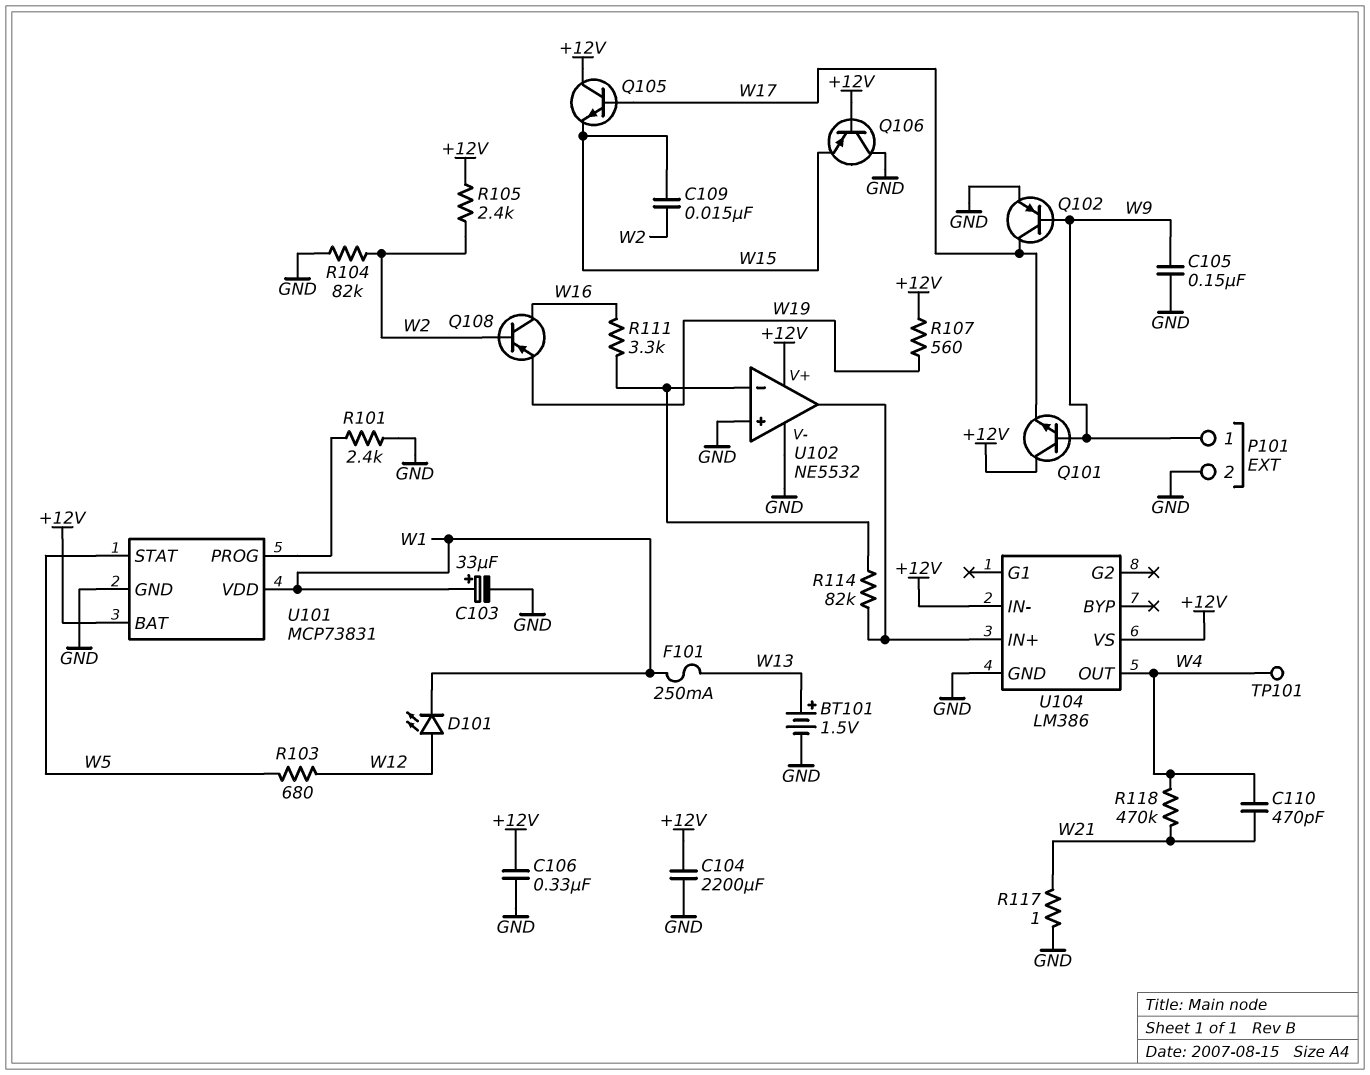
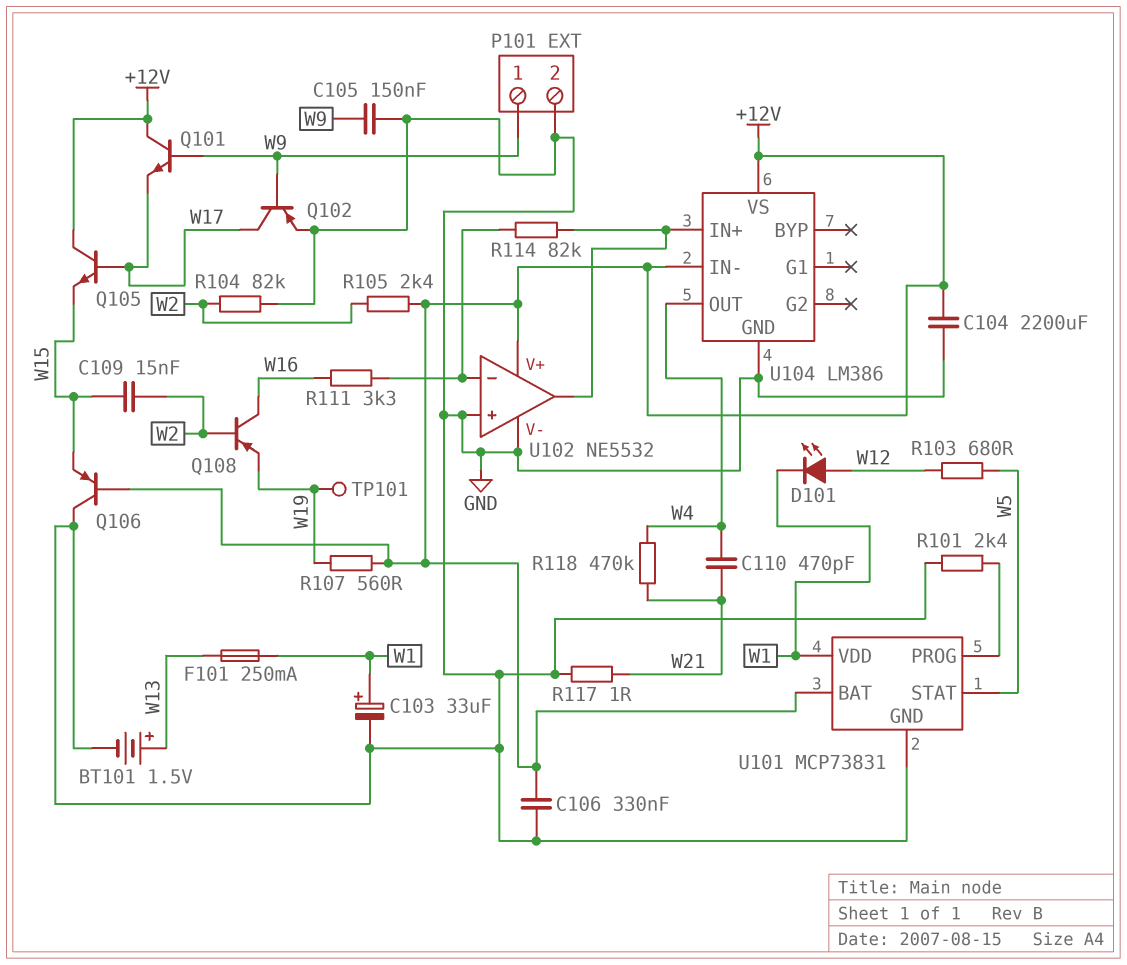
TP101: test point (W4) -> test point (W19)

